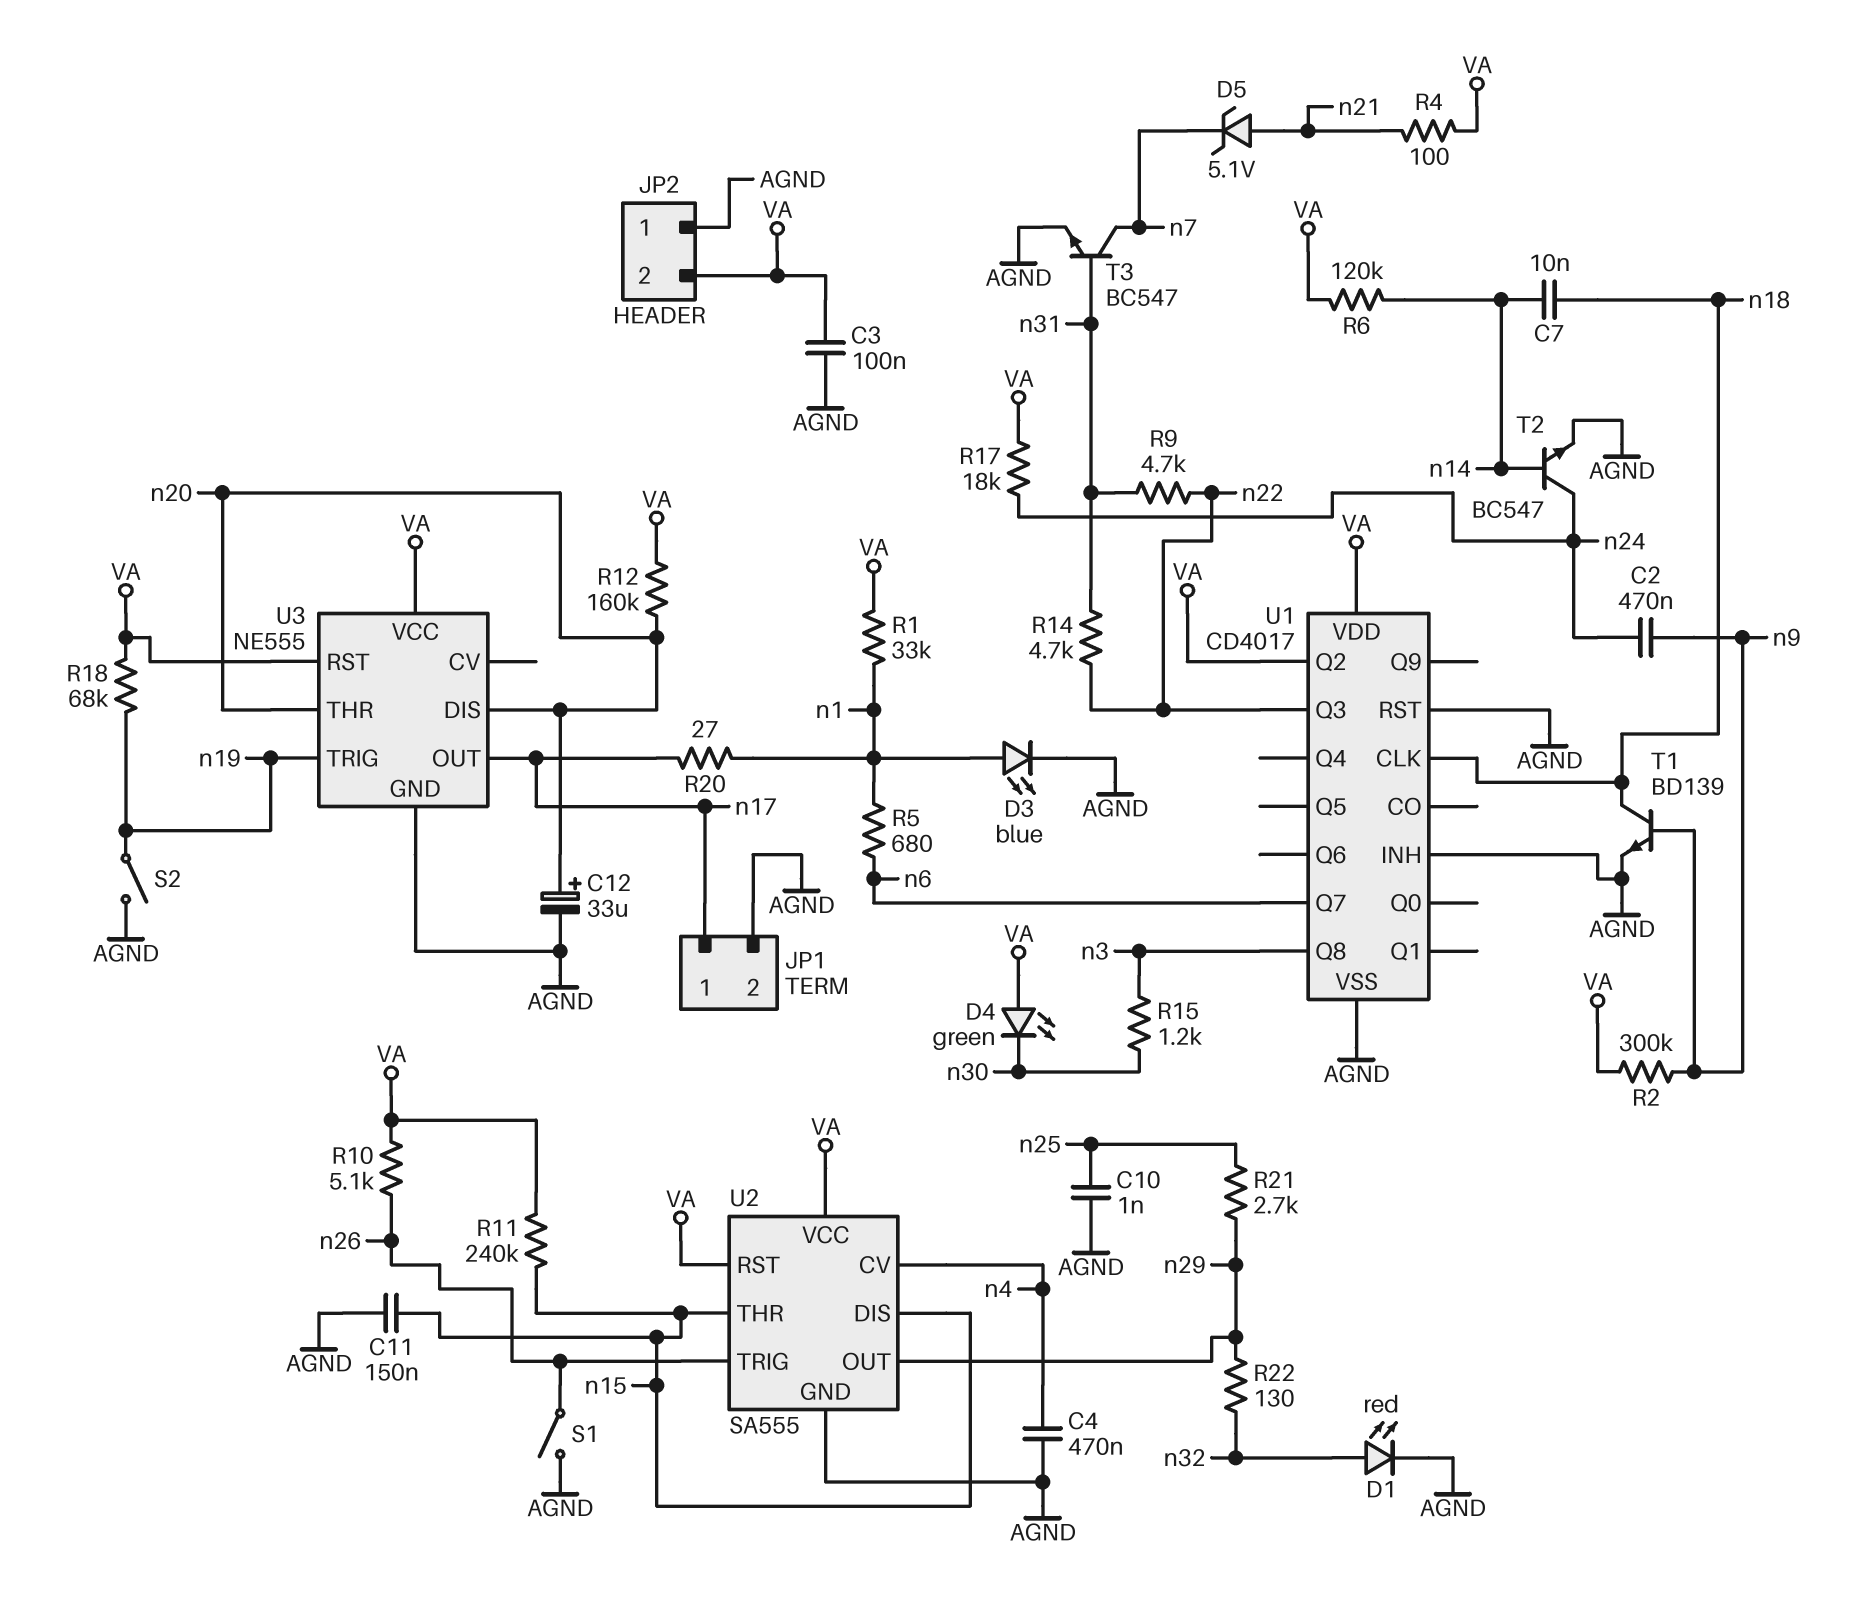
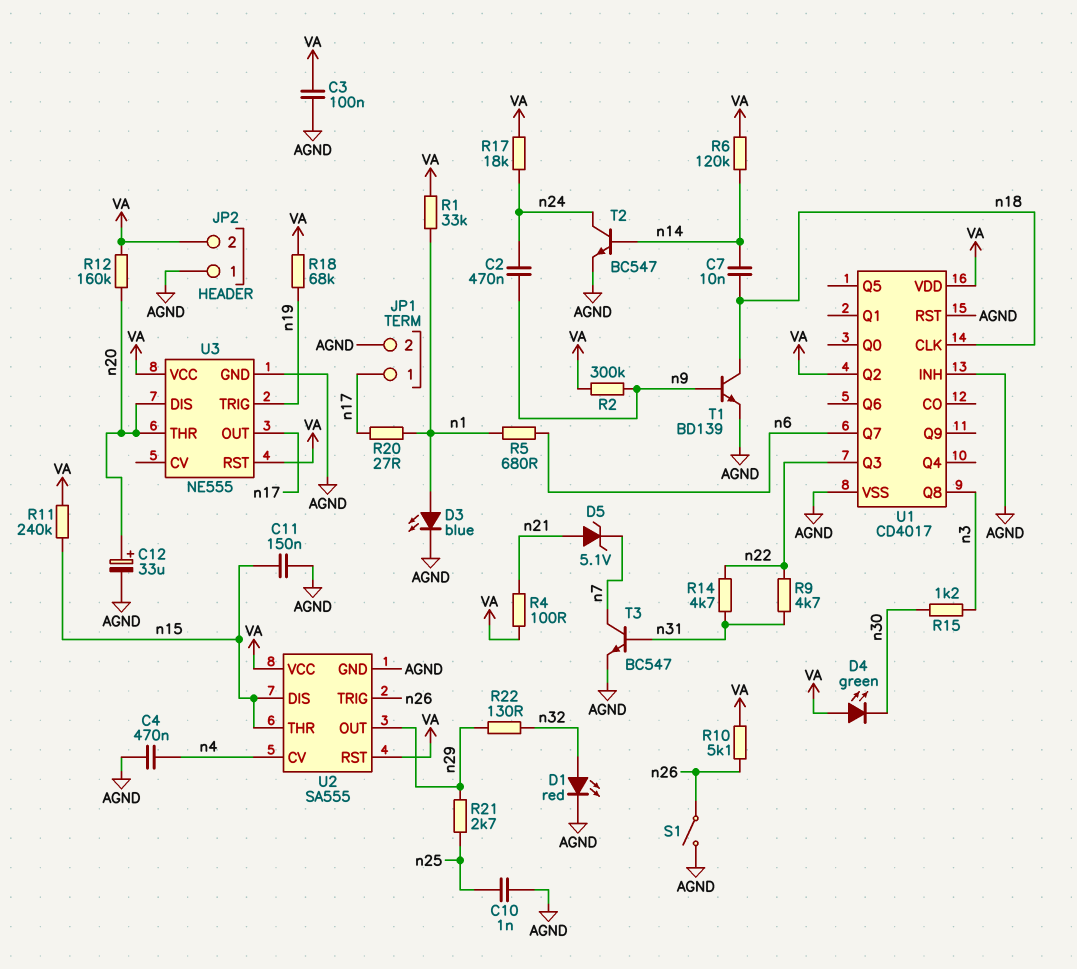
S2: switch (AGND, n19) -> none

